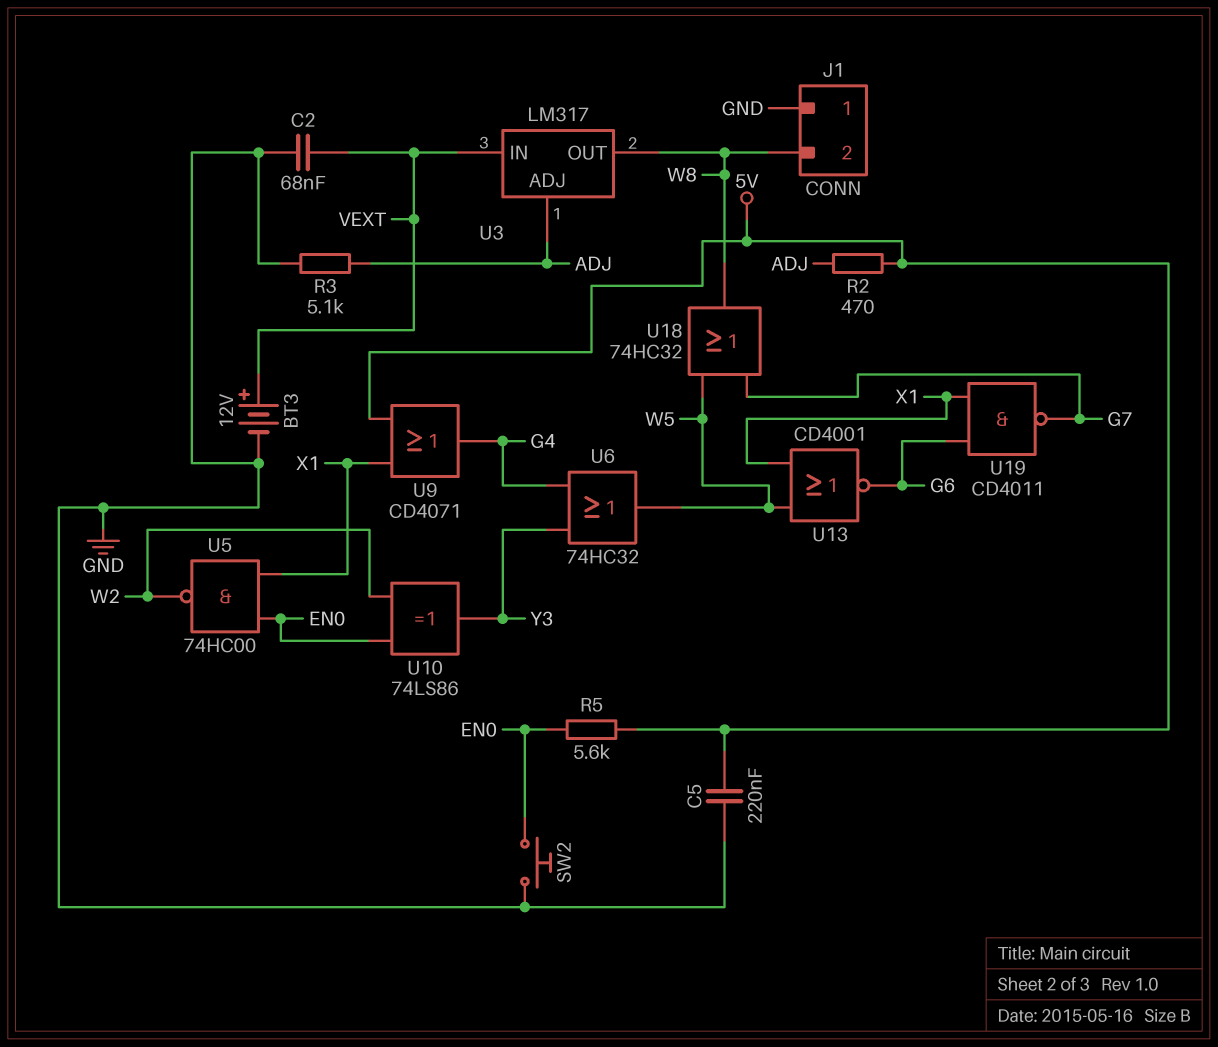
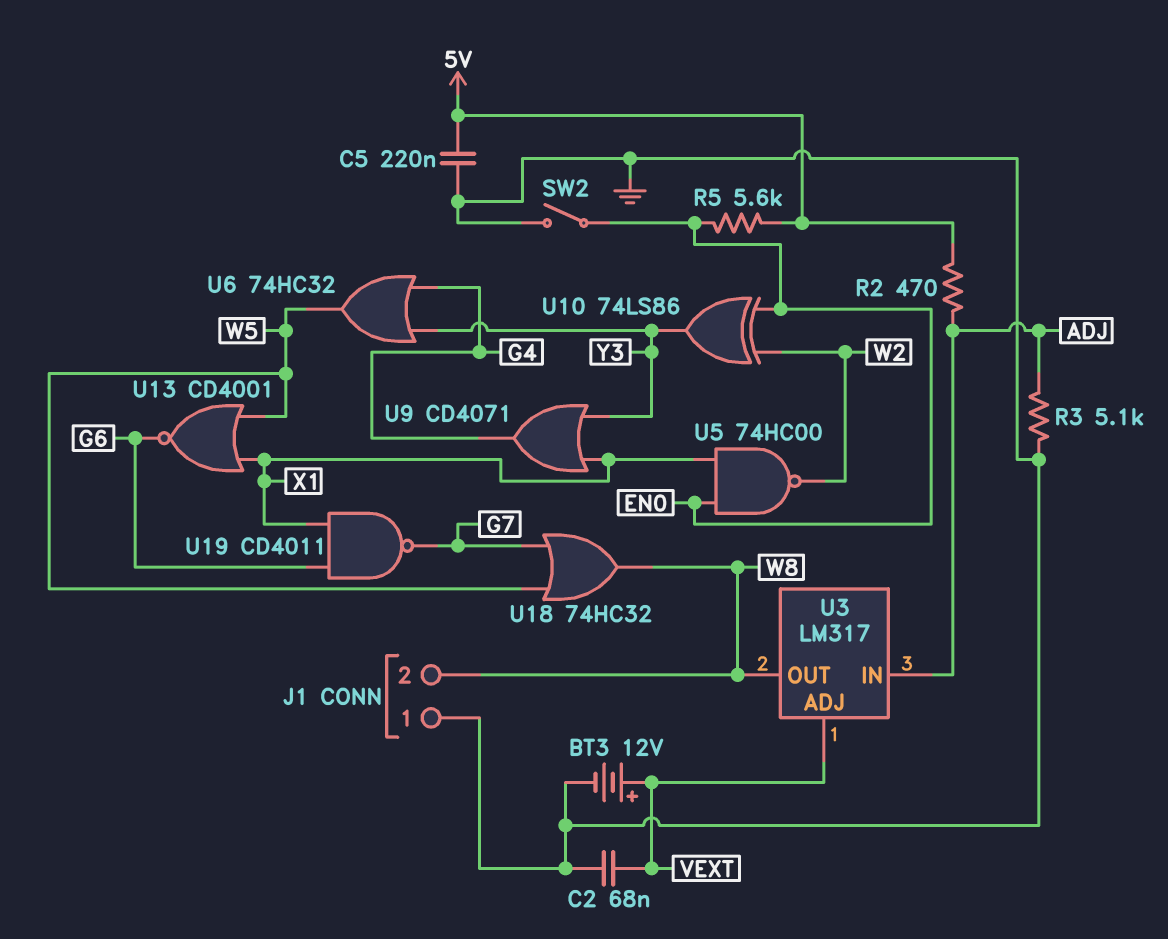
SW2: button (EN0, GND) -> switch (EN0, GND)
U3 pin ADJ: ADJ -> VEXT
U3 pin IN: VEXT -> ADJ
U9: OR CD4071 (in 5V, in X1, out G4) -> OR CD4071 (in X1, in Y3, out G4)

